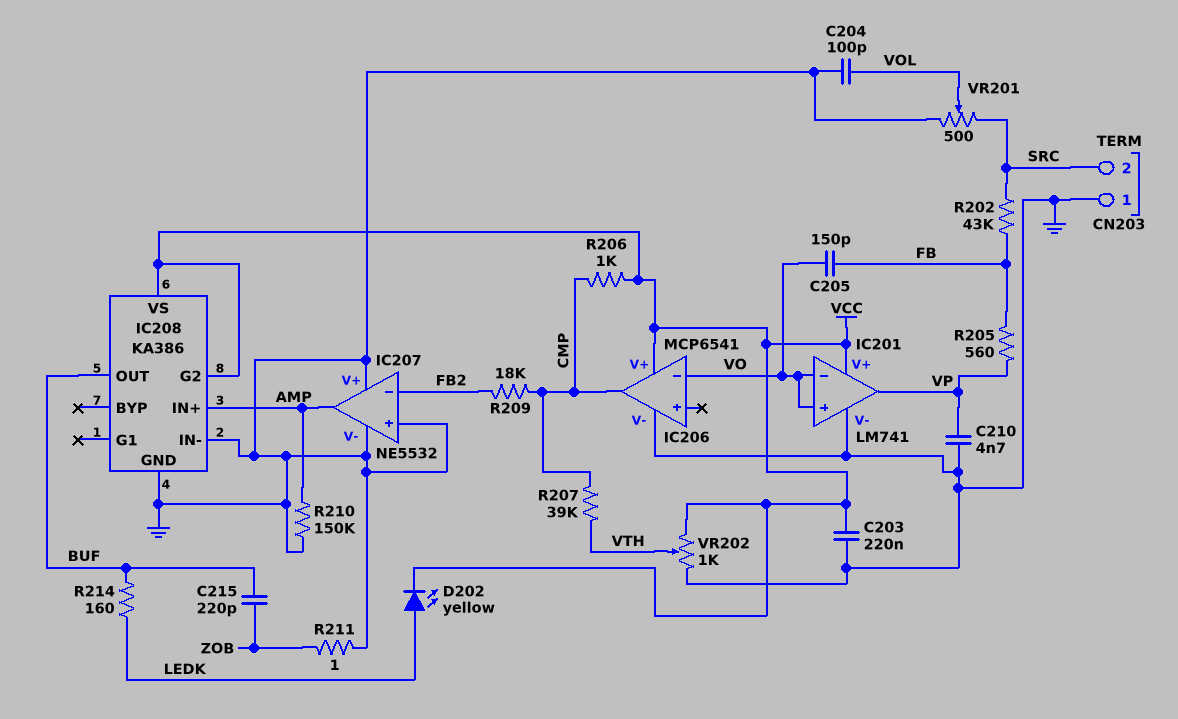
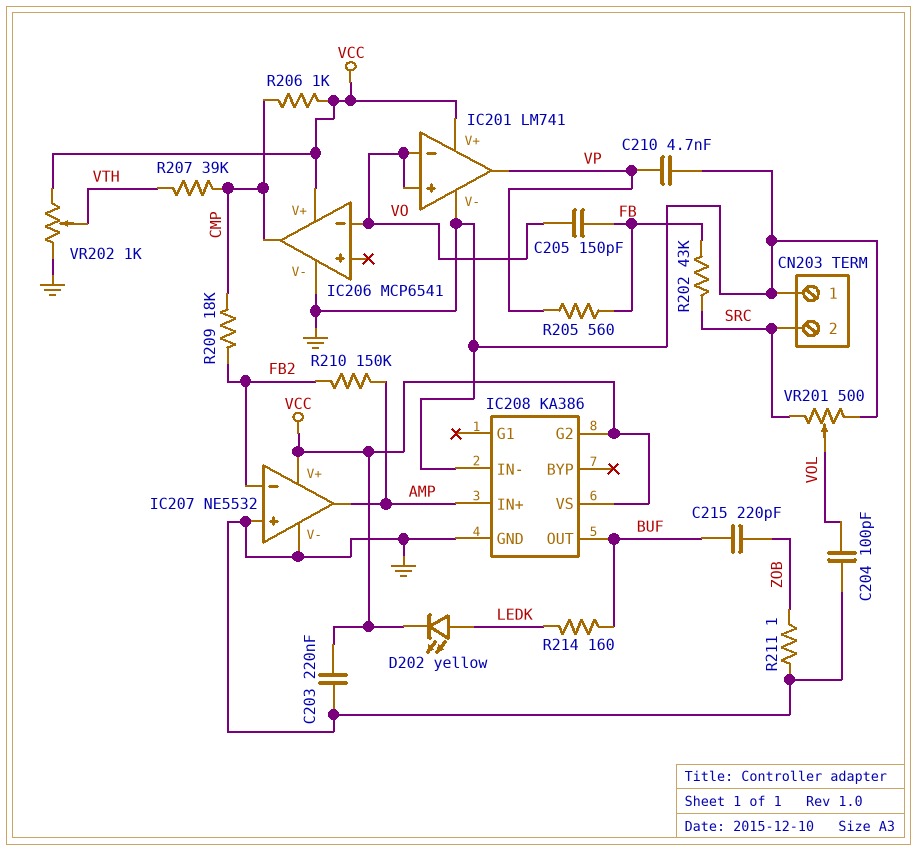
IC207 pin V+: GND -> VCC
R210: 150k (AMP, GND) -> 150k (AMP, FB2)

